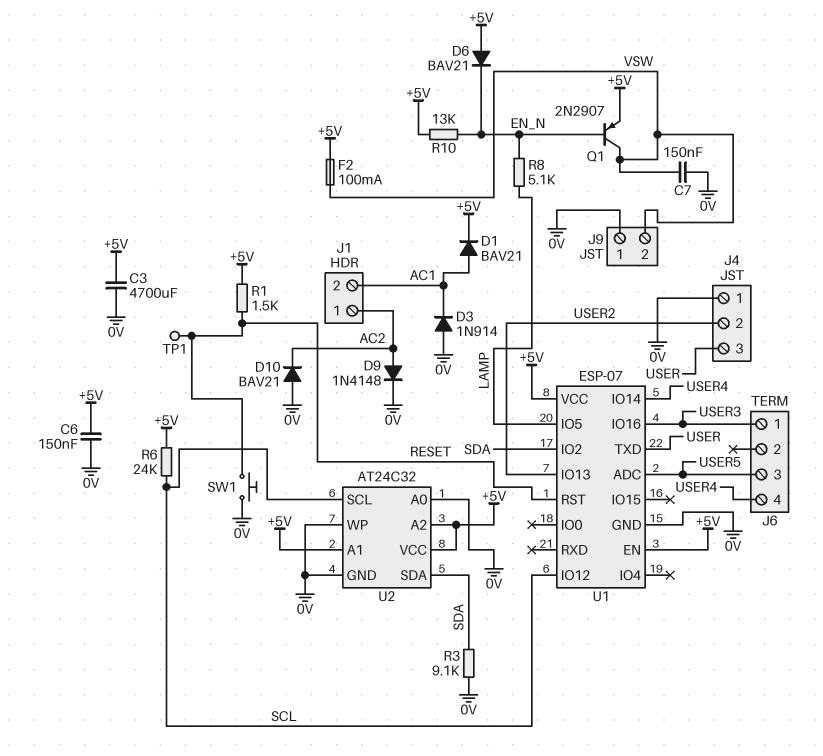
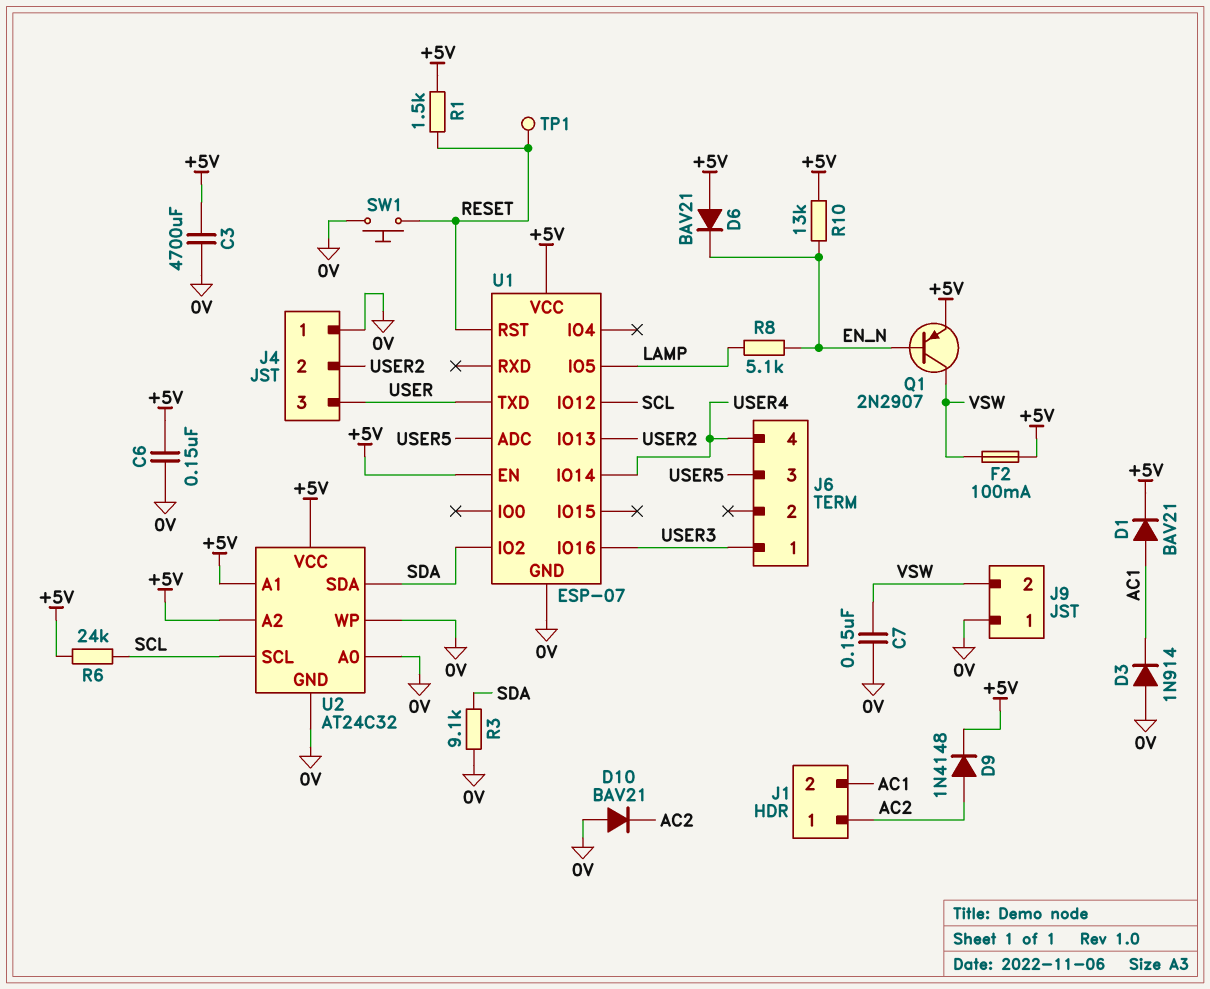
D9: diode 1N4148 (A AC2, K 0V) -> diode 1N4148 (A AC2, K +5V)

